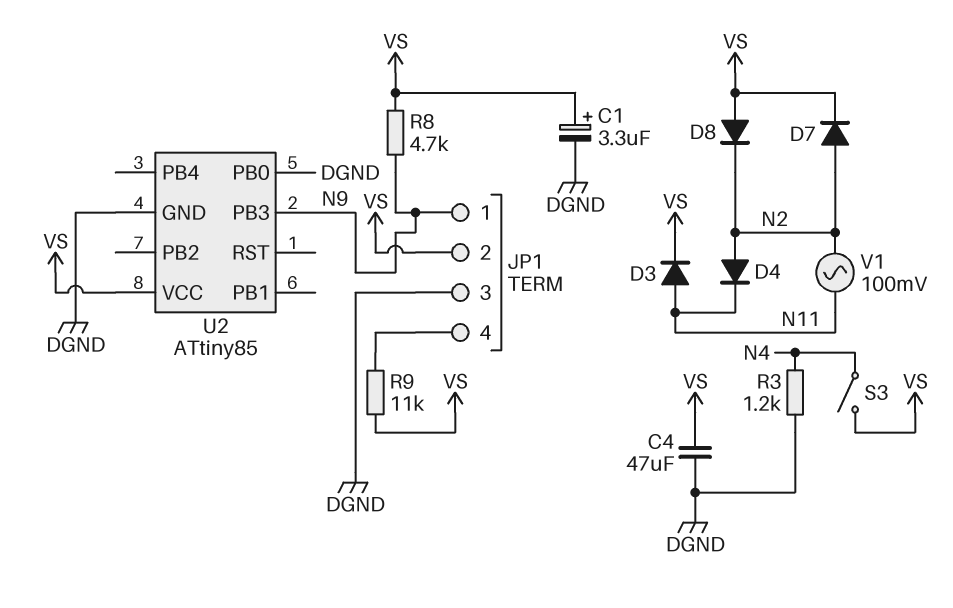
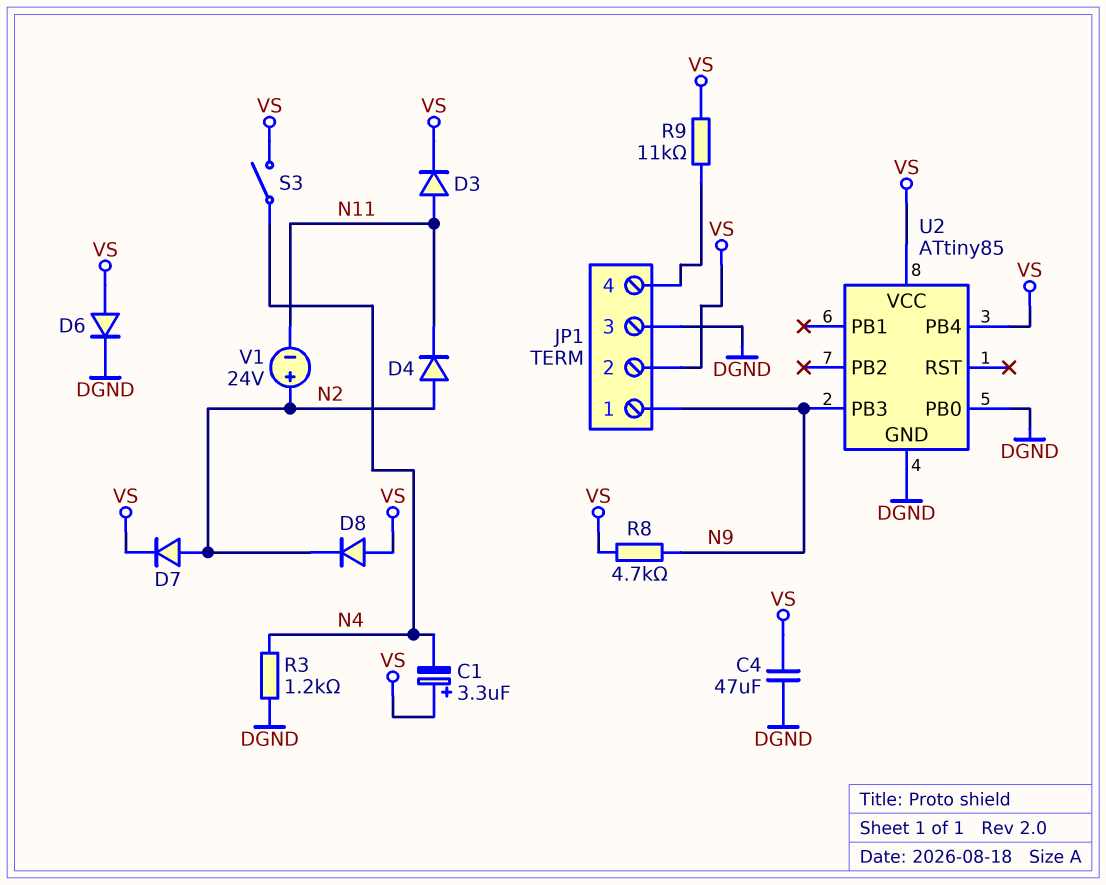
C1: 3.3uF (plus VS, minus DGND) -> 3.3uF (plus VS, minus N4)
D6: none -> diode (A VS, K DGND)
U2 pin PB4: none -> VS
V1: AC 100mV (N2, N11) -> 24V (plus N2, minus N11)

